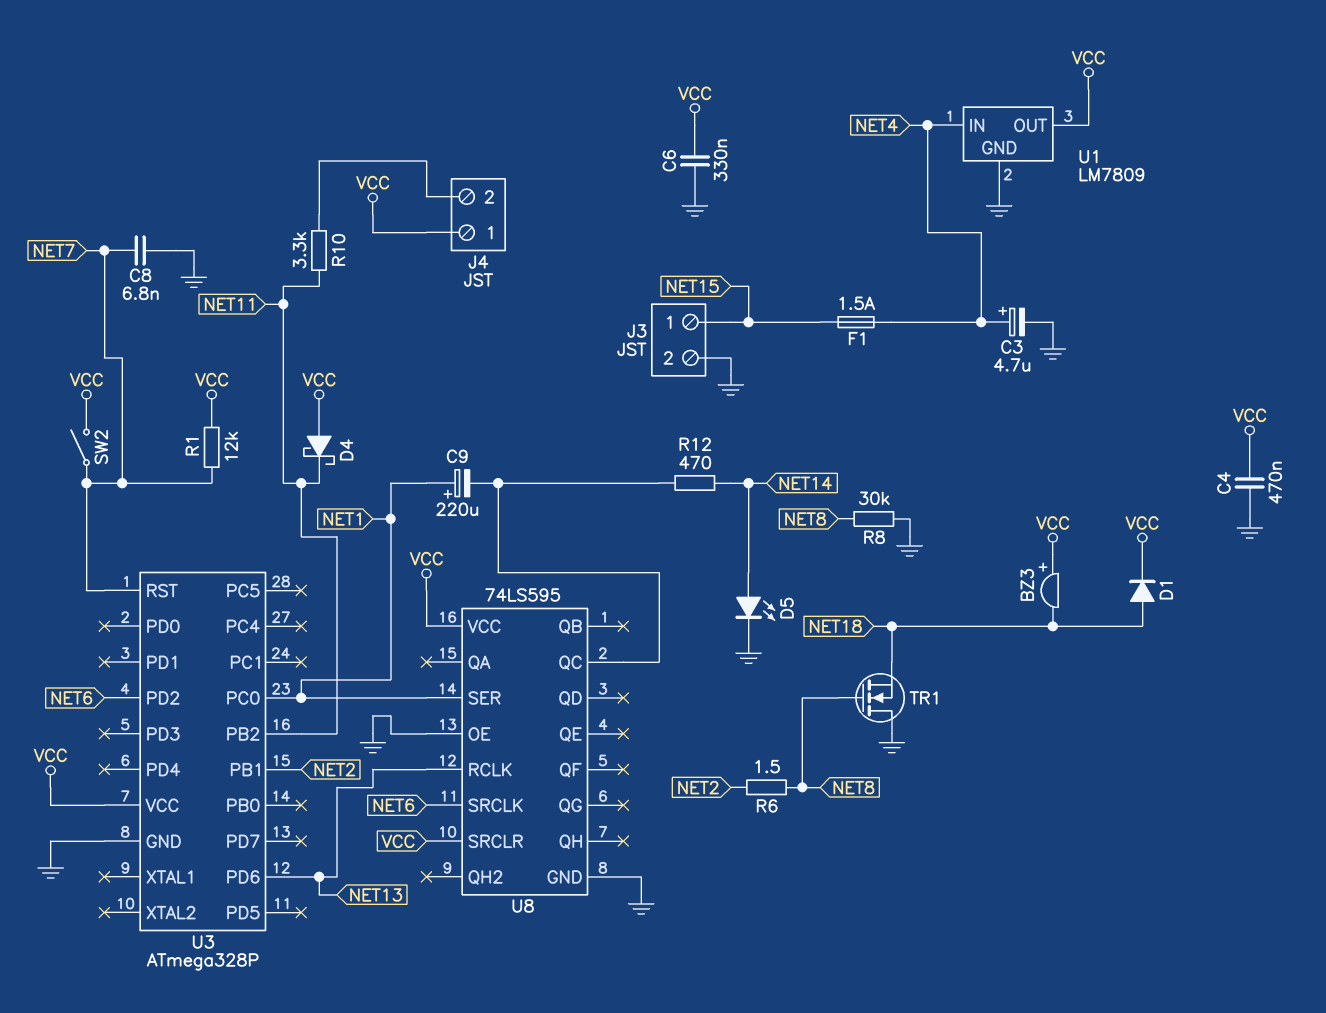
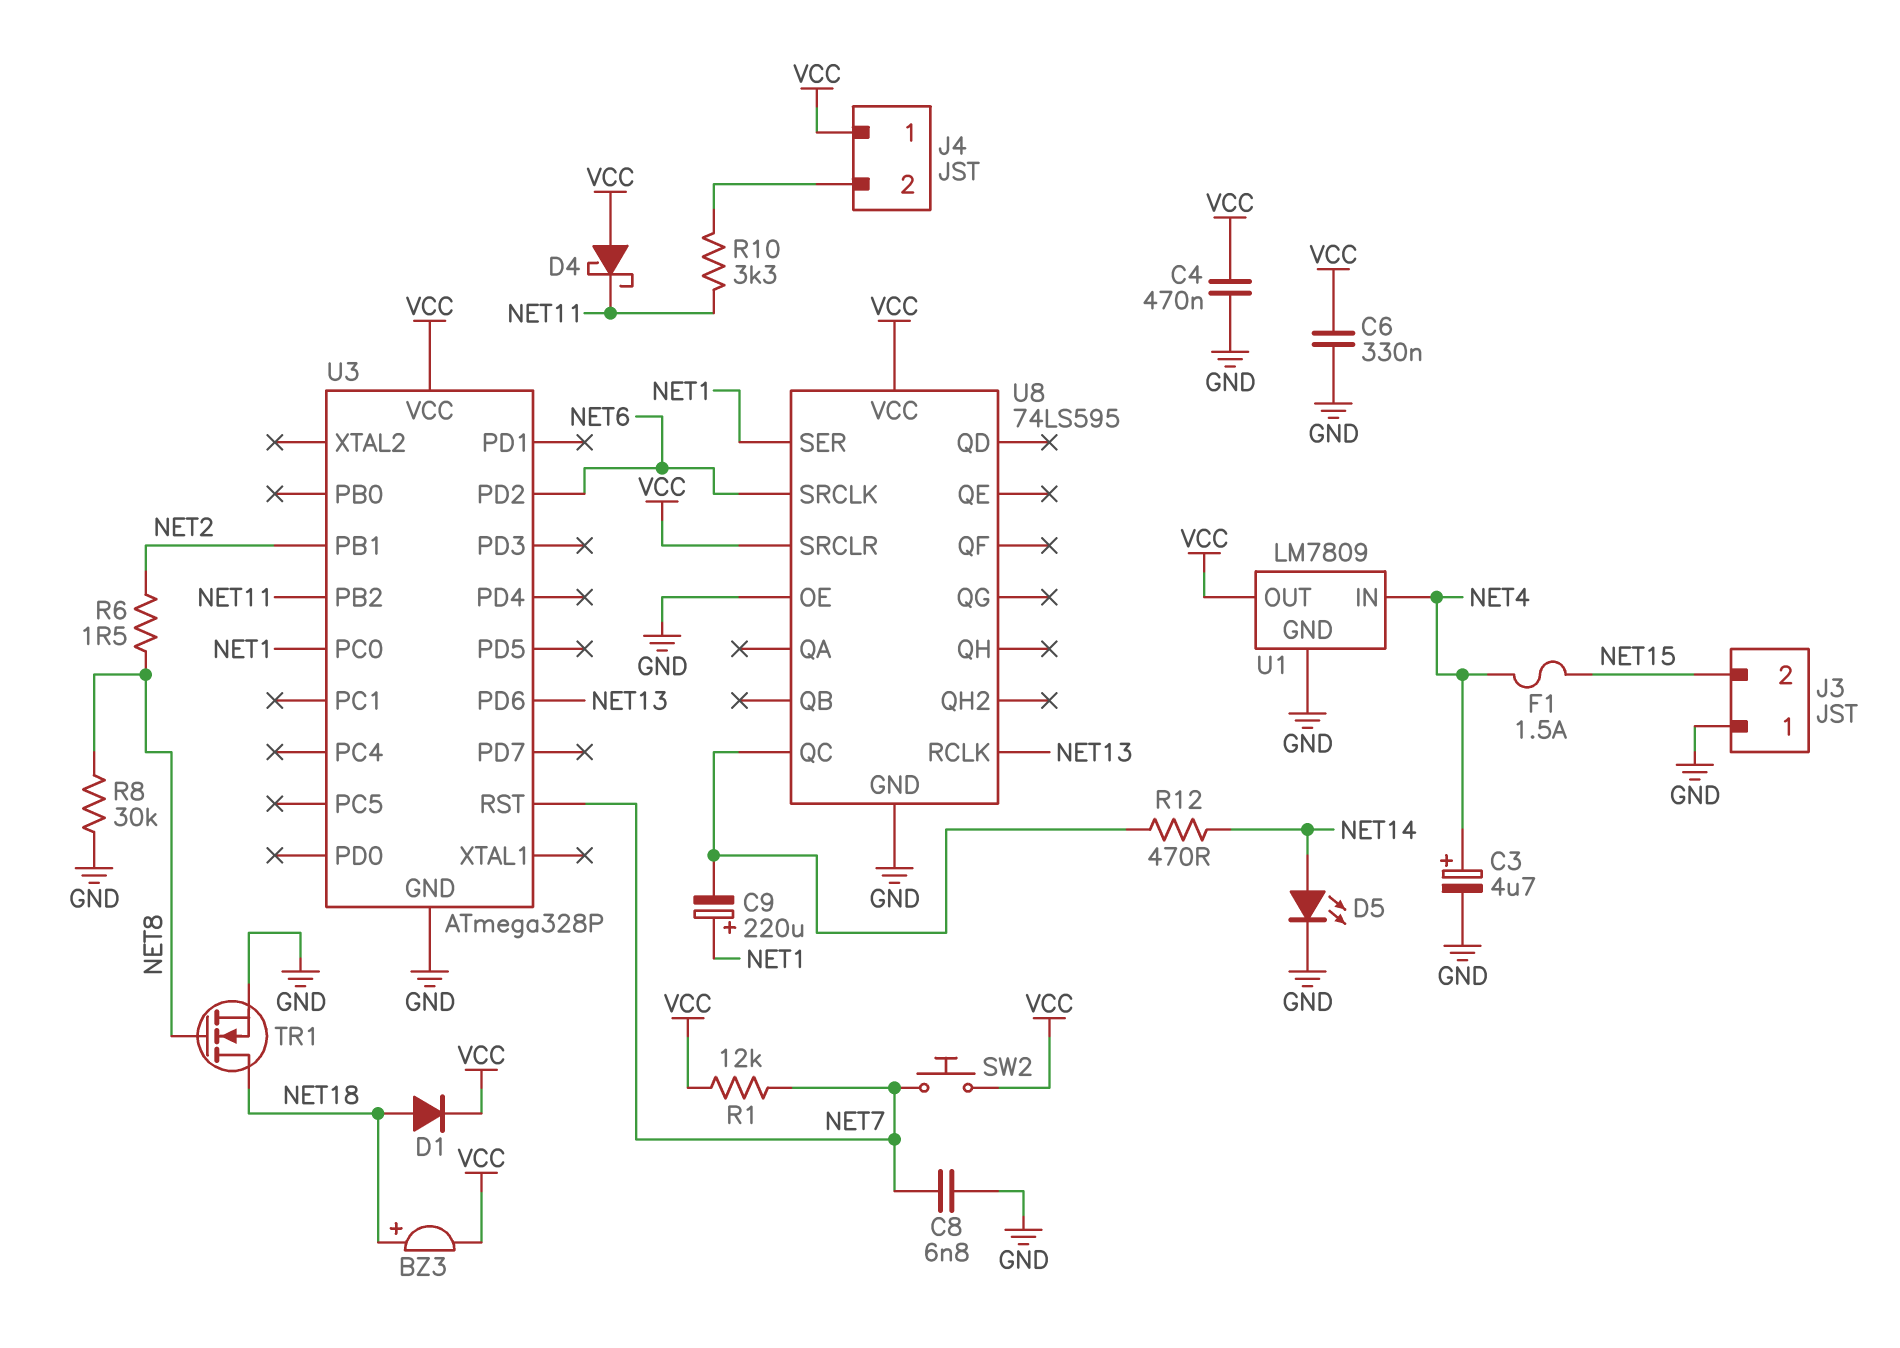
BZ3: buzzer (plus VCC, minus NET18) -> buzzer (plus NET18, minus VCC)
J3 pin 1: NET15 -> GND
J3 pin 2: GND -> NET15
SW2: switch (NET7, VCC) -> button (NET7, VCC)
TR1: NMOS (G NET8, D GND, S NET18) -> NMOS (G NET8, D NET18, S GND)

